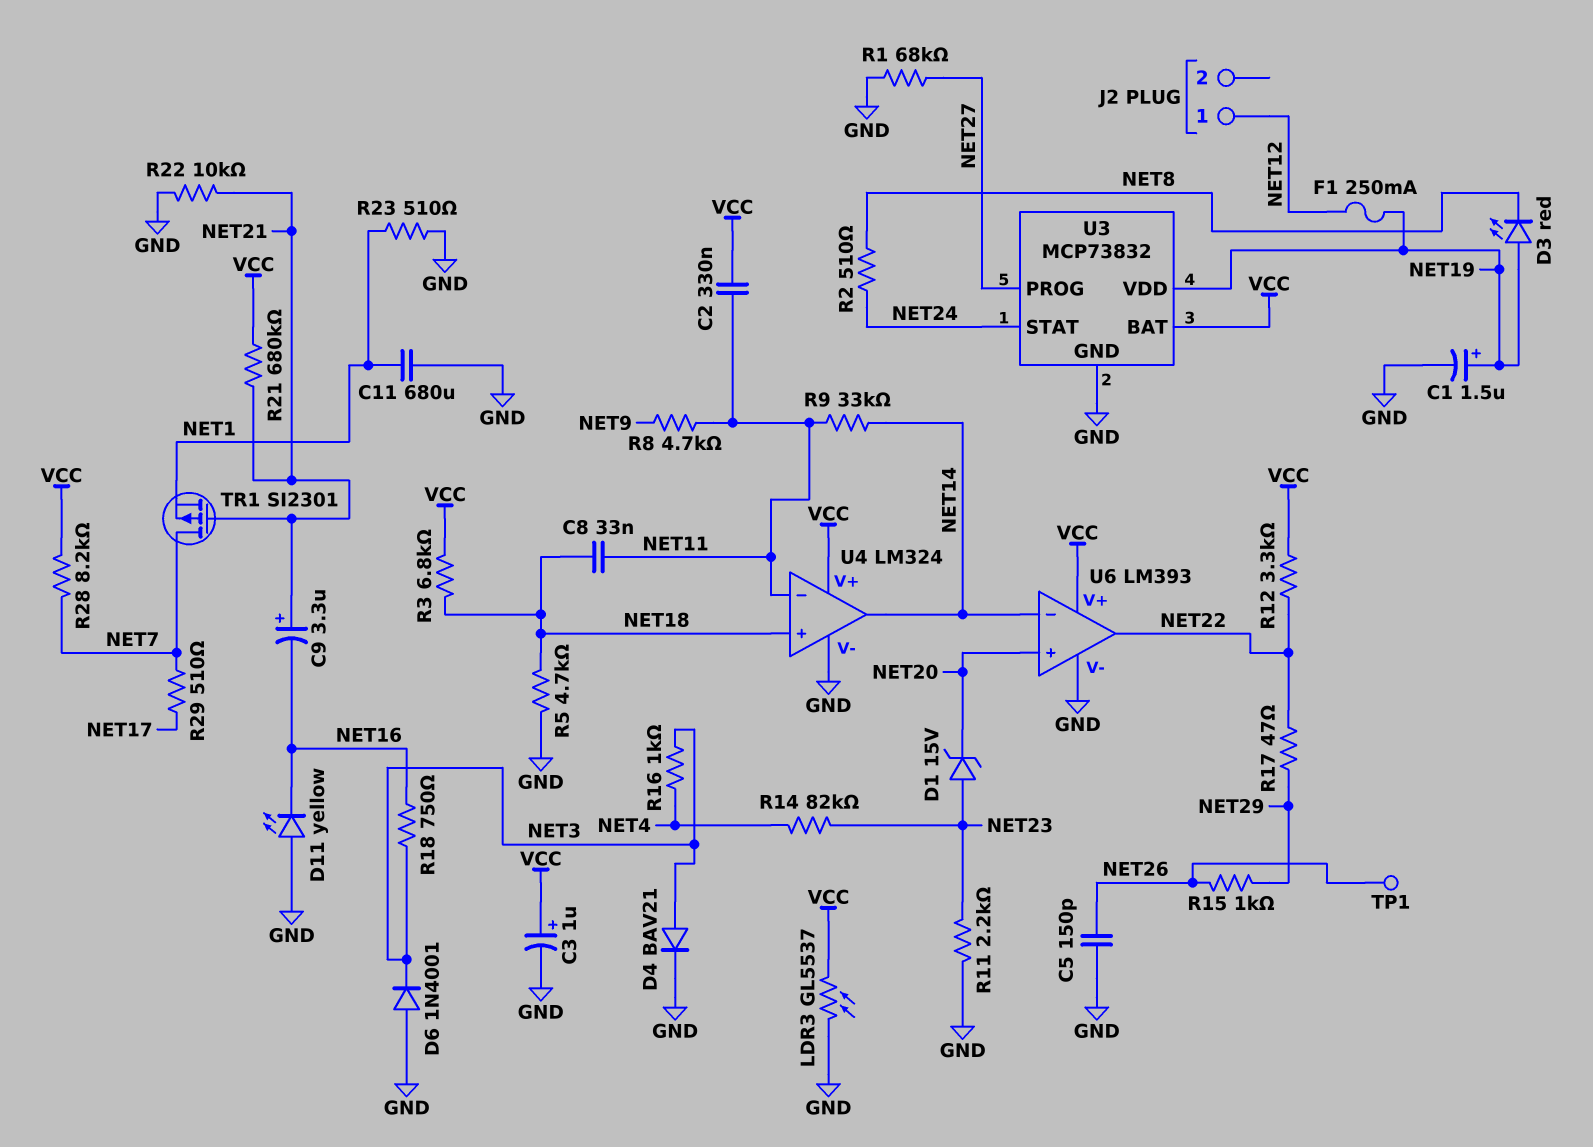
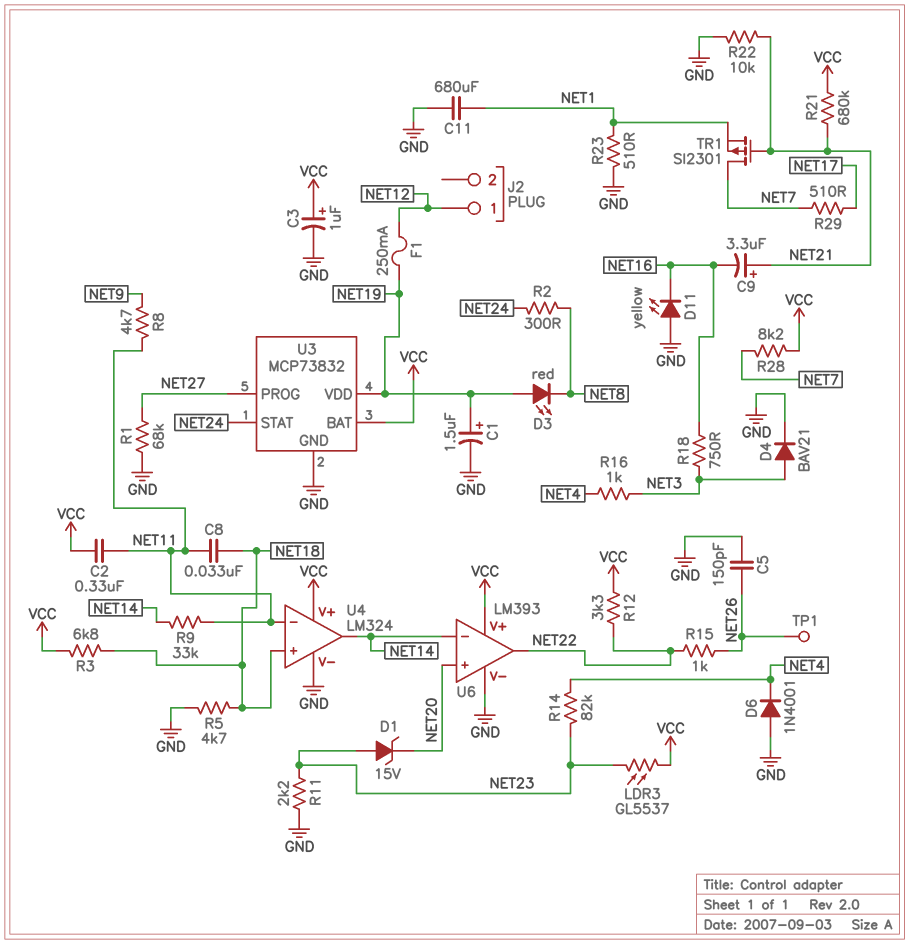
D6: diode 1N4001 (A GND, K NET3) -> diode 1N4001 (A GND, K NET4)
LDR3: GL5537 (GND, VCC) -> GL5537 (NET23, VCC)
R2: 510 (NET8, NET24) -> 300 (NET8, NET24)
R15: 1k (NET26, NET29) -> 1k (NET22, NET26)
R17: 47 (NET22, NET29) -> none

